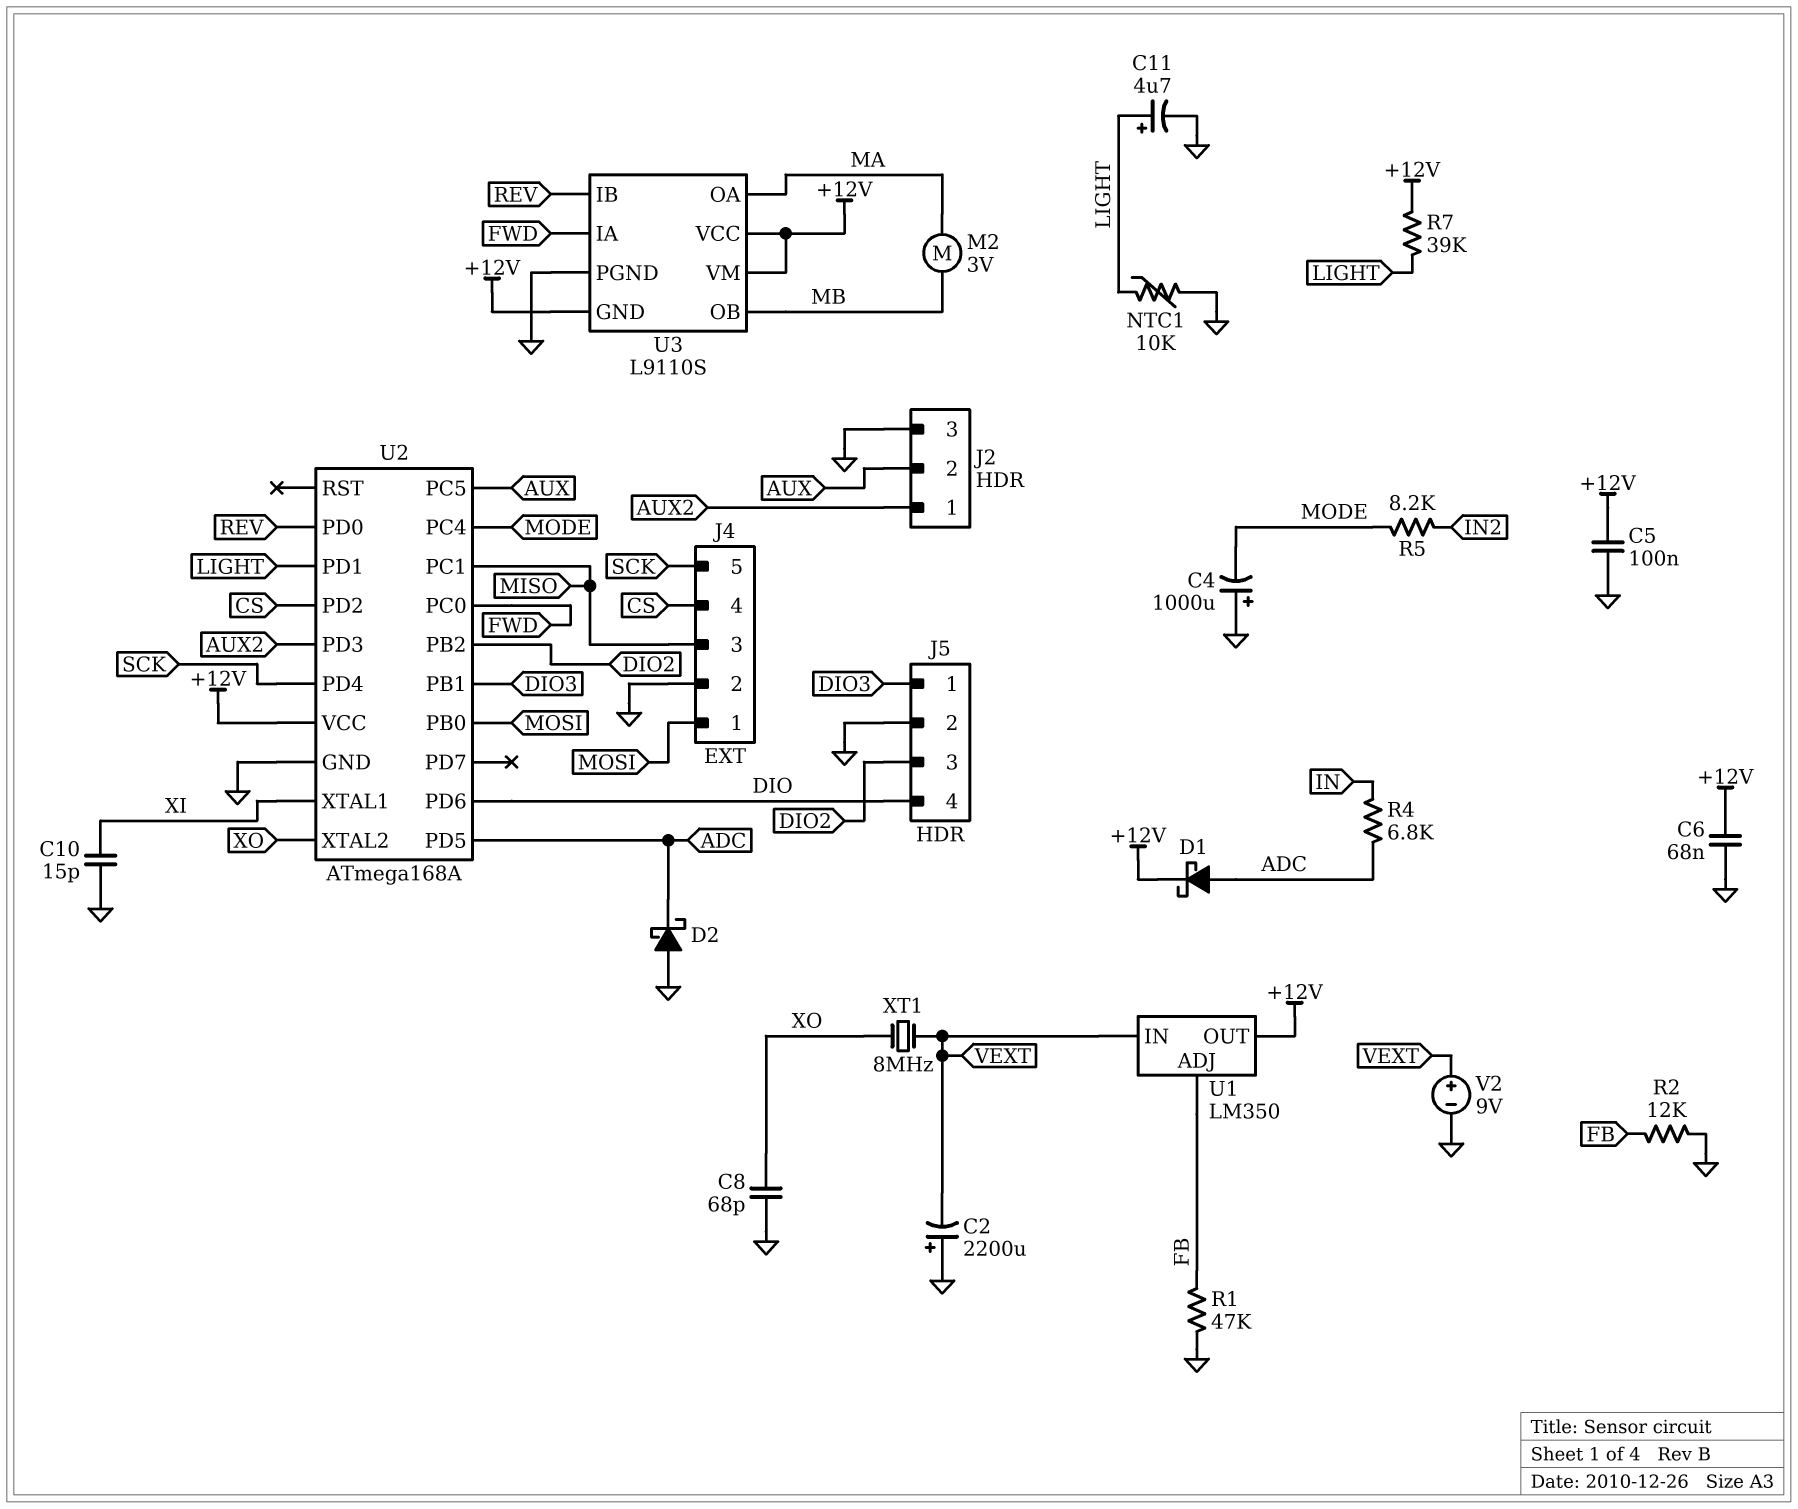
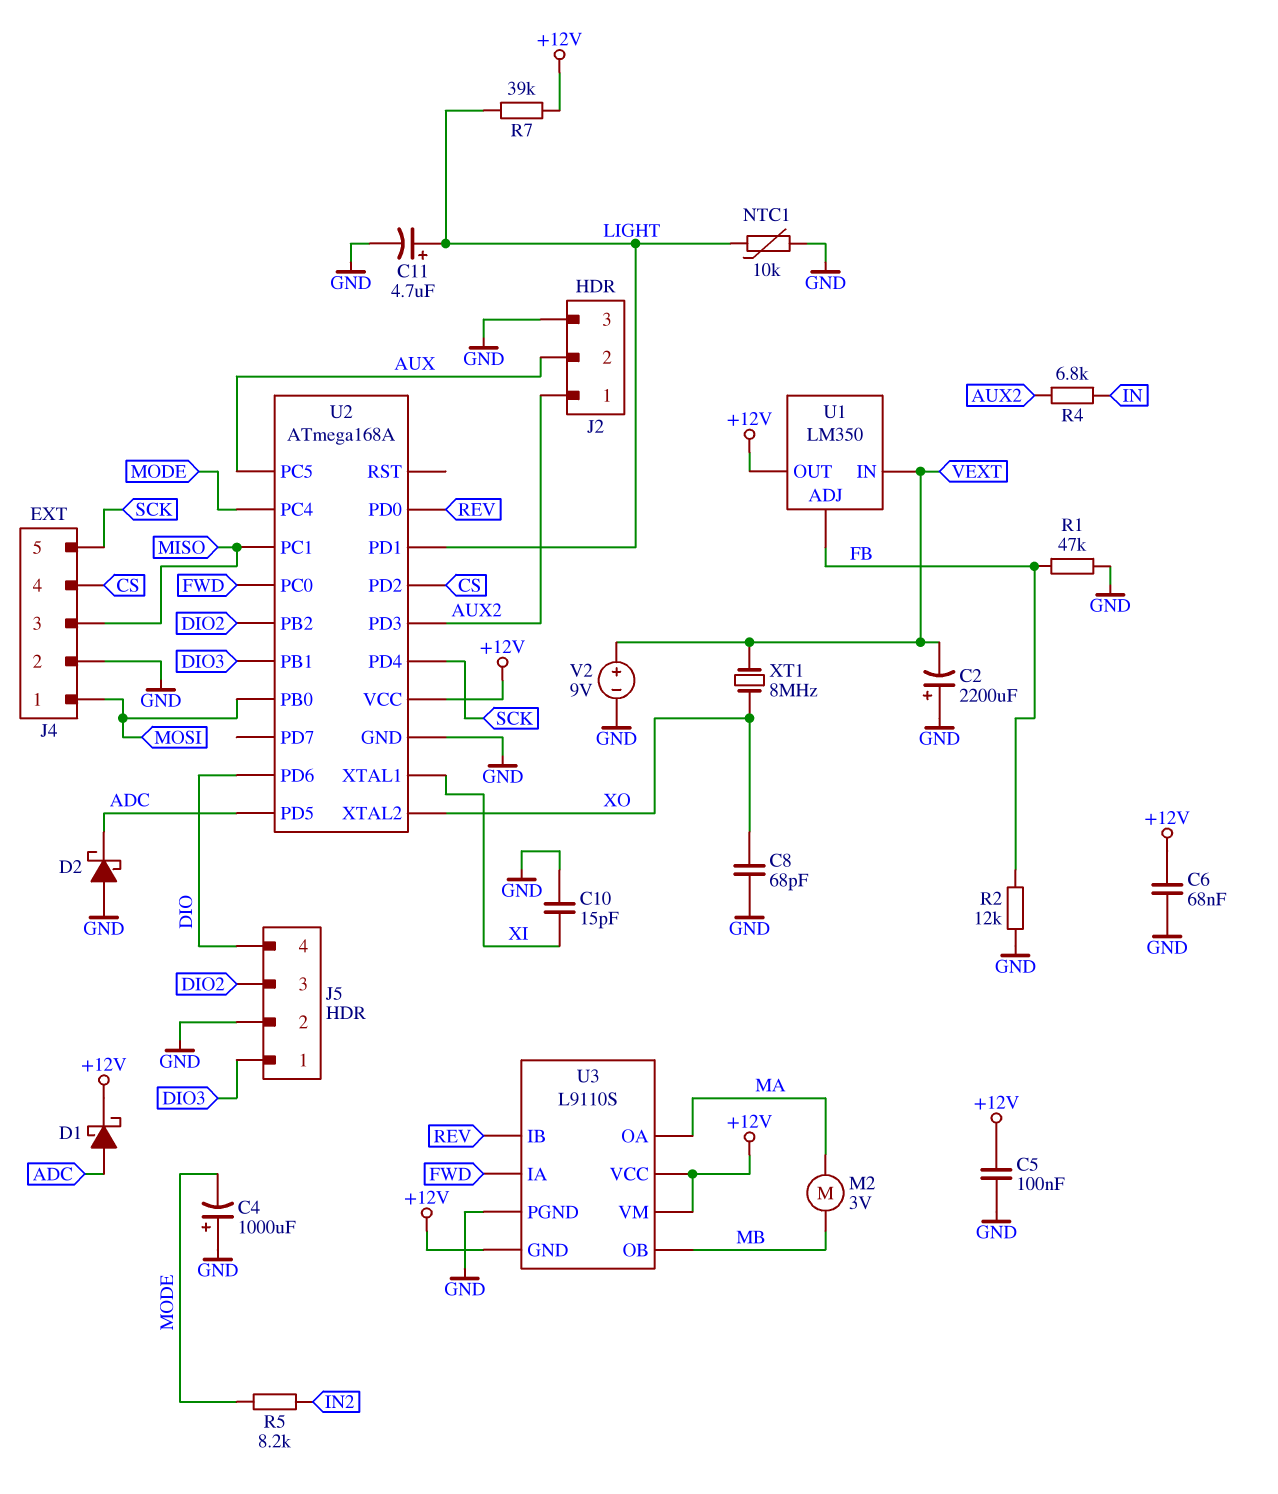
R4: 6.8k (ADC, IN) -> 6.8k (AUX2, IN)

